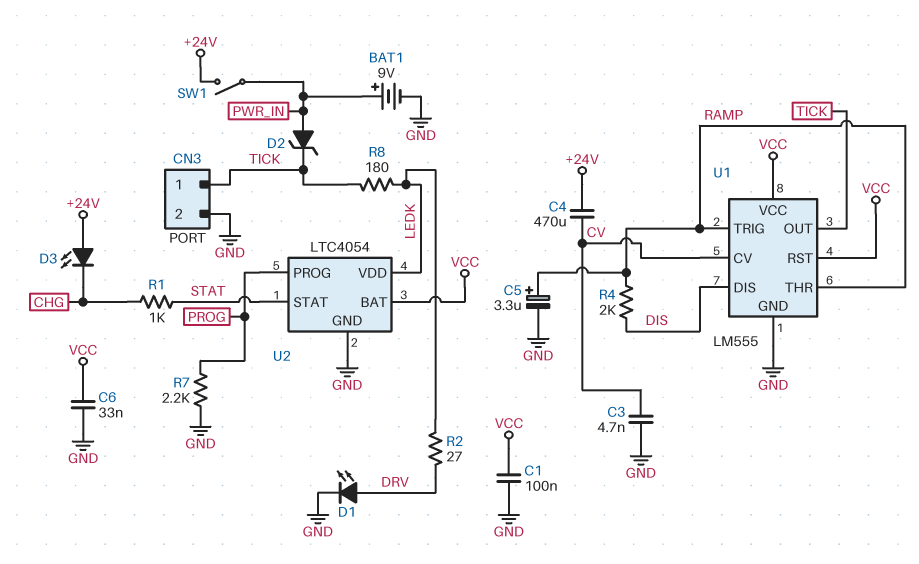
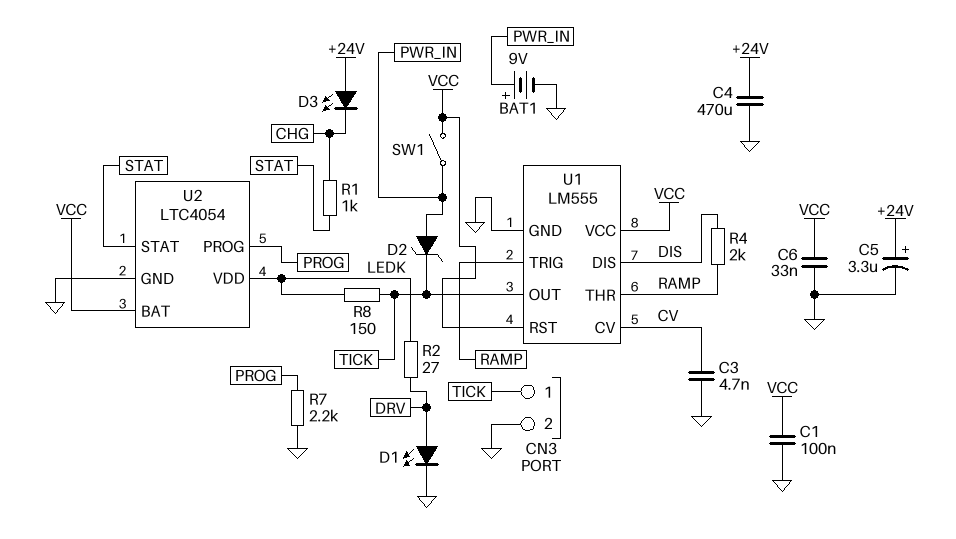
C4: 470uF (+24V, CV) -> 470uF (+24V, GND)
C5: 3.3uF (plus RAMP, minus GND) -> 3.3uF (plus +24V, minus GND)
R8: 180 (LEDK, TICK) -> 150 (LEDK, TICK)
SW1: switch (+24V, PWR_IN) -> switch (PWR_IN, VCC)

